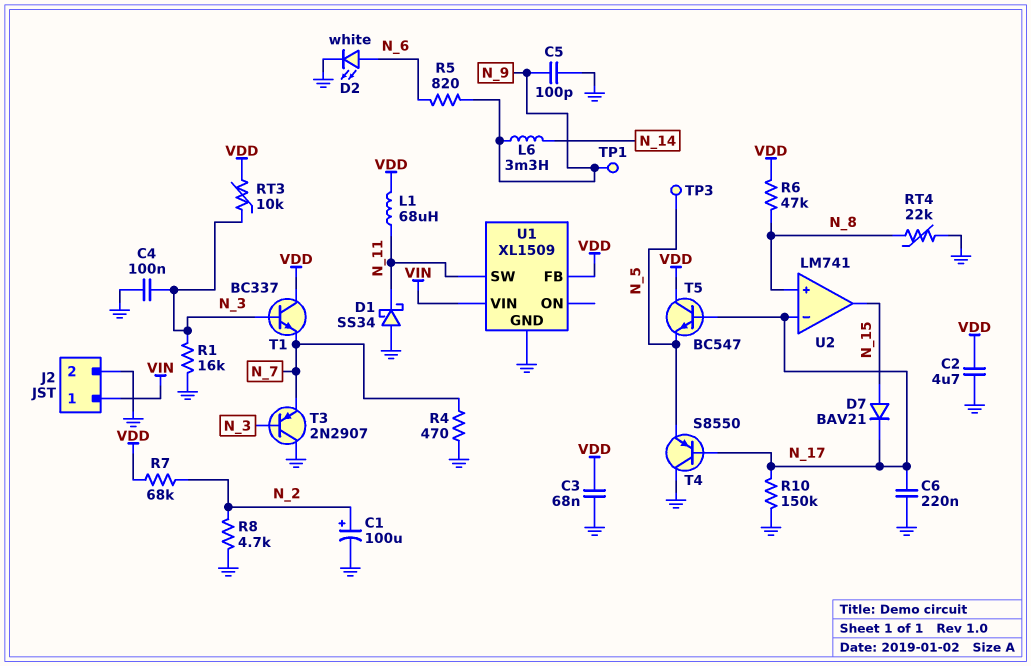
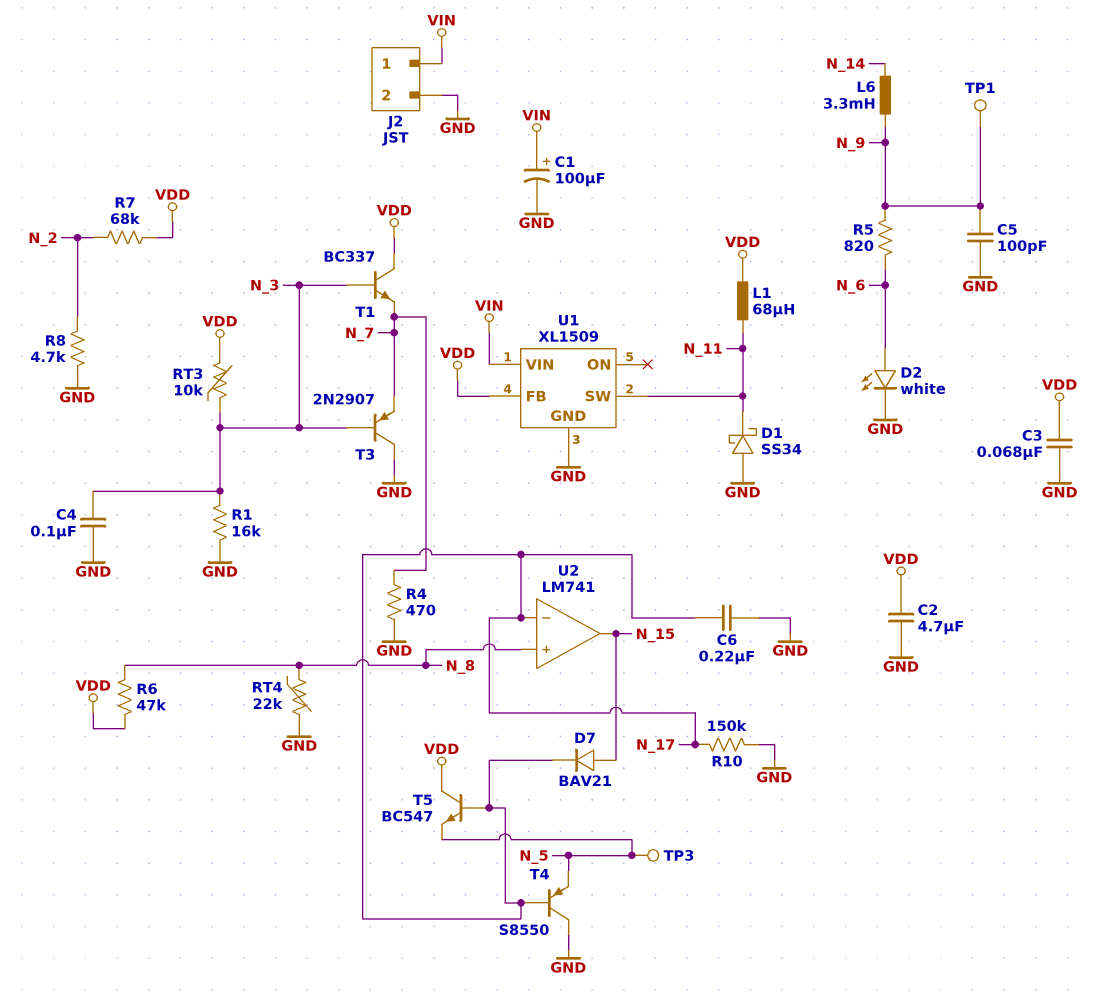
C1: 100uF (plus N_2, minus GND) -> 100uF (plus VIN, minus GND)

